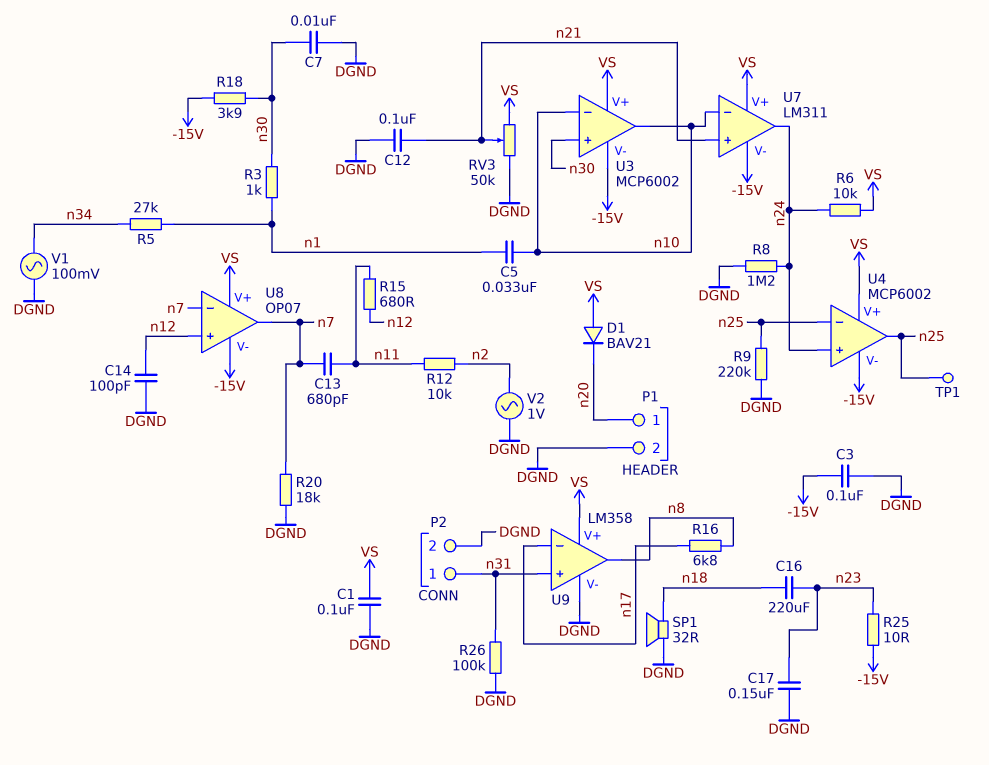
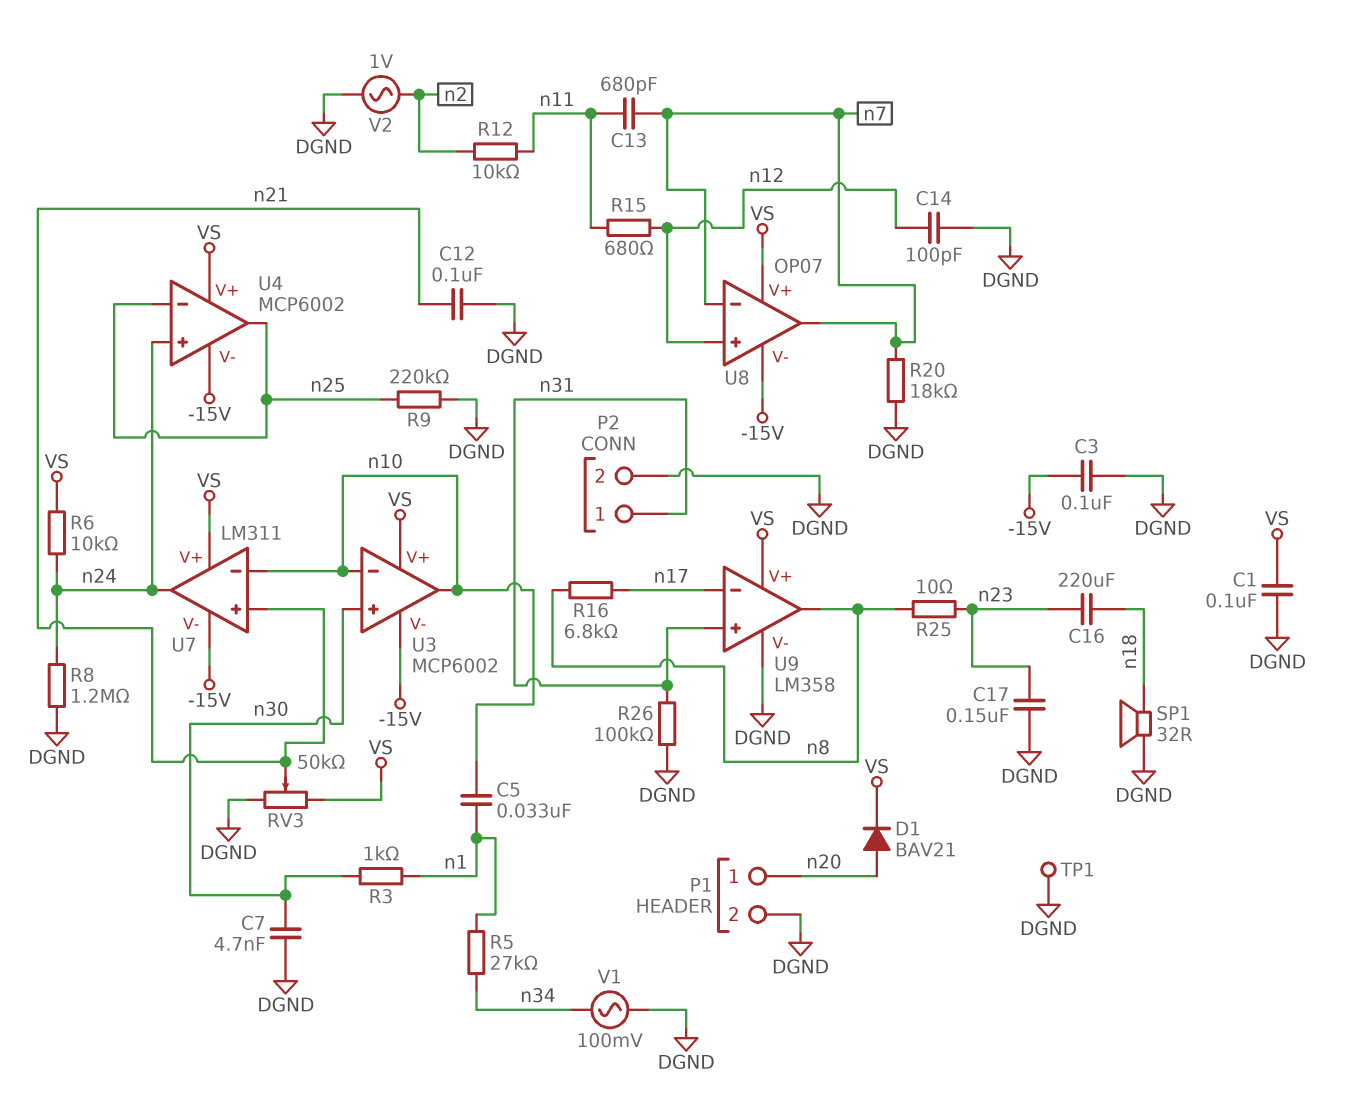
C7: 10nF (DGND, n30) -> 4.7nF (DGND, n30)
D1: diode BAV21 (A VS, K n20) -> diode BAV21 (A n20, K VS)
R18: 3.9k (-15V, n30) -> none
R25: 10 (-15V, n23) -> 10 (n8, n23)
TP1: test point (n25) -> test point (DGND)

